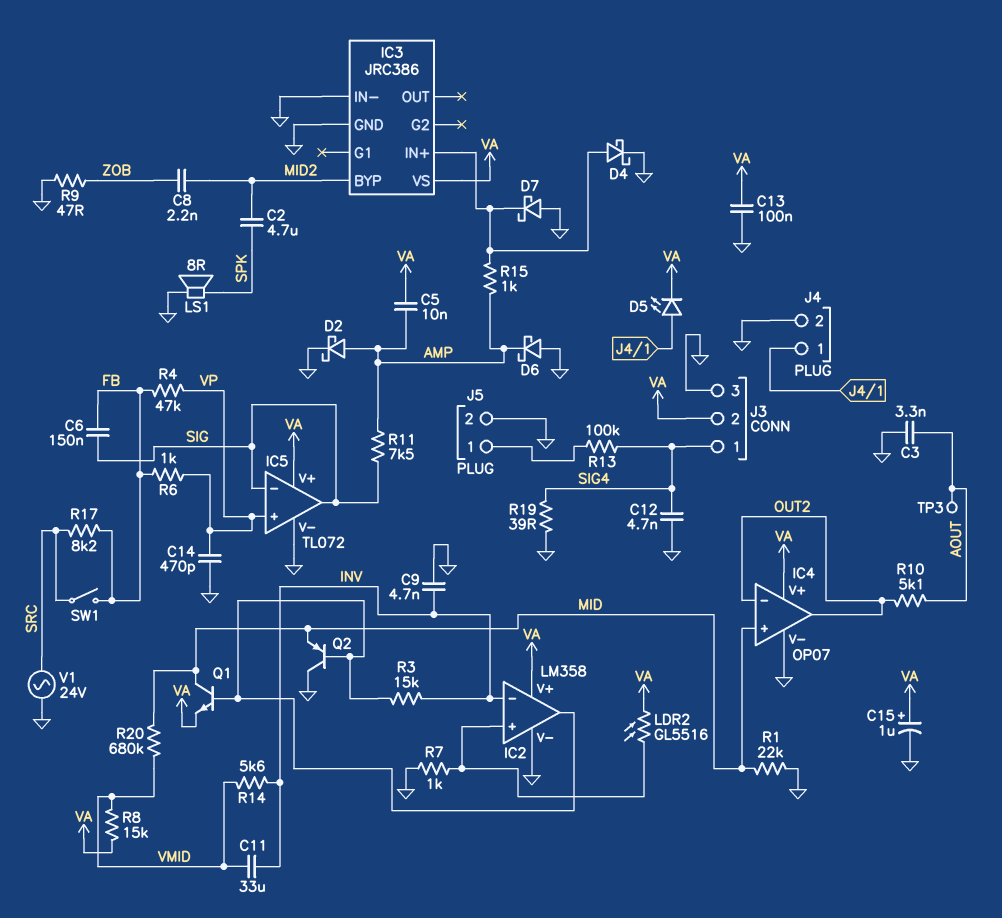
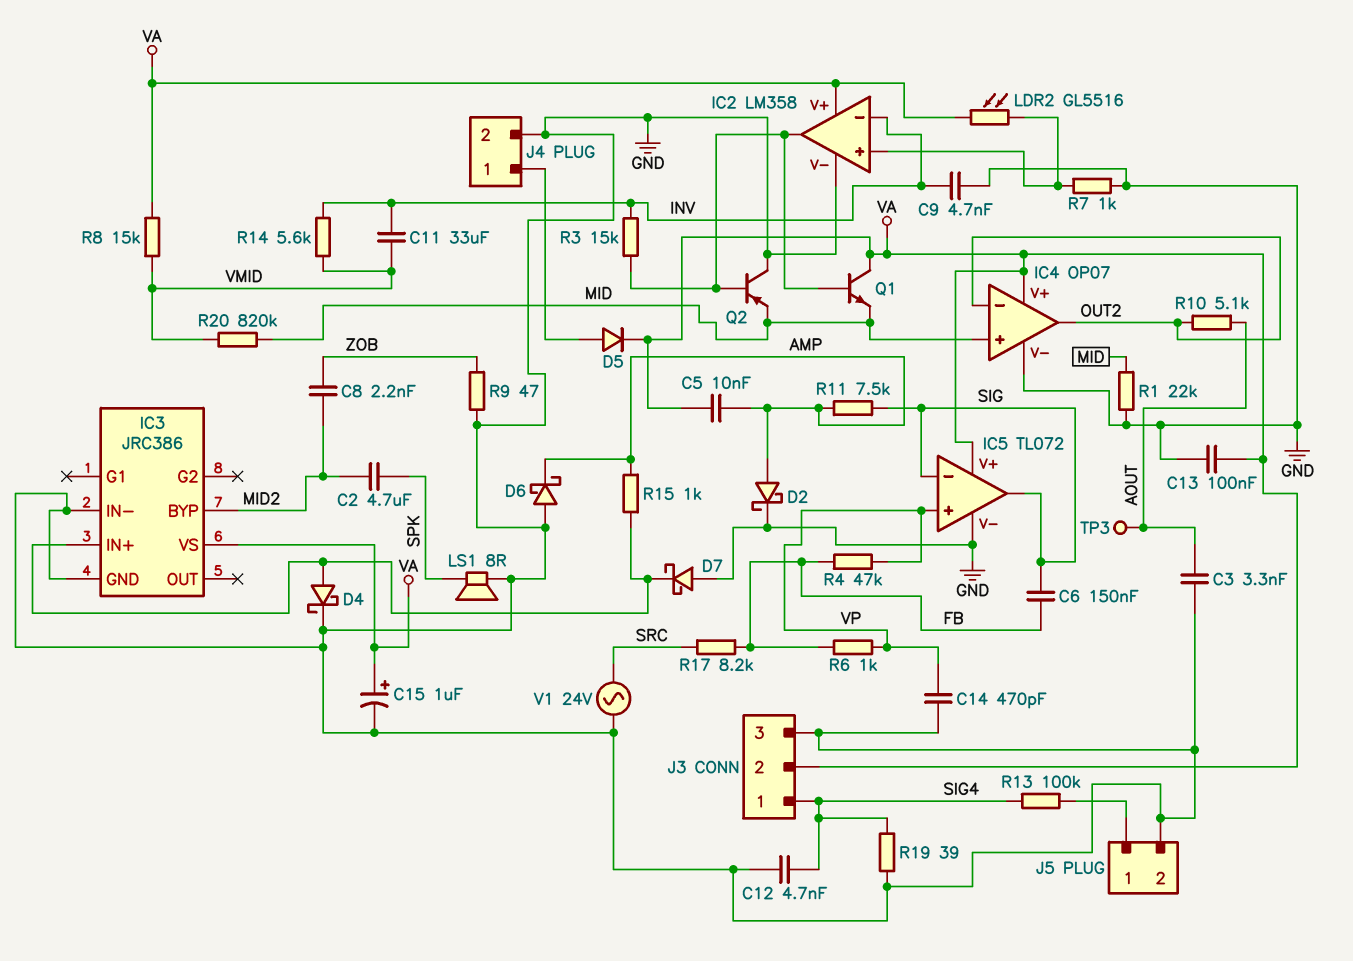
D5: LED (A J4/1, K VA) -> diode (A J4/1, K VA)
Q1: NPN (B IC2/out, C MID, E VA) -> NPN (B IC2/out, C VA, E MID)
R20: 680k (MID, VMID) -> 820k (MID, VMID)
SW1: switch (FB, SRC) -> none

